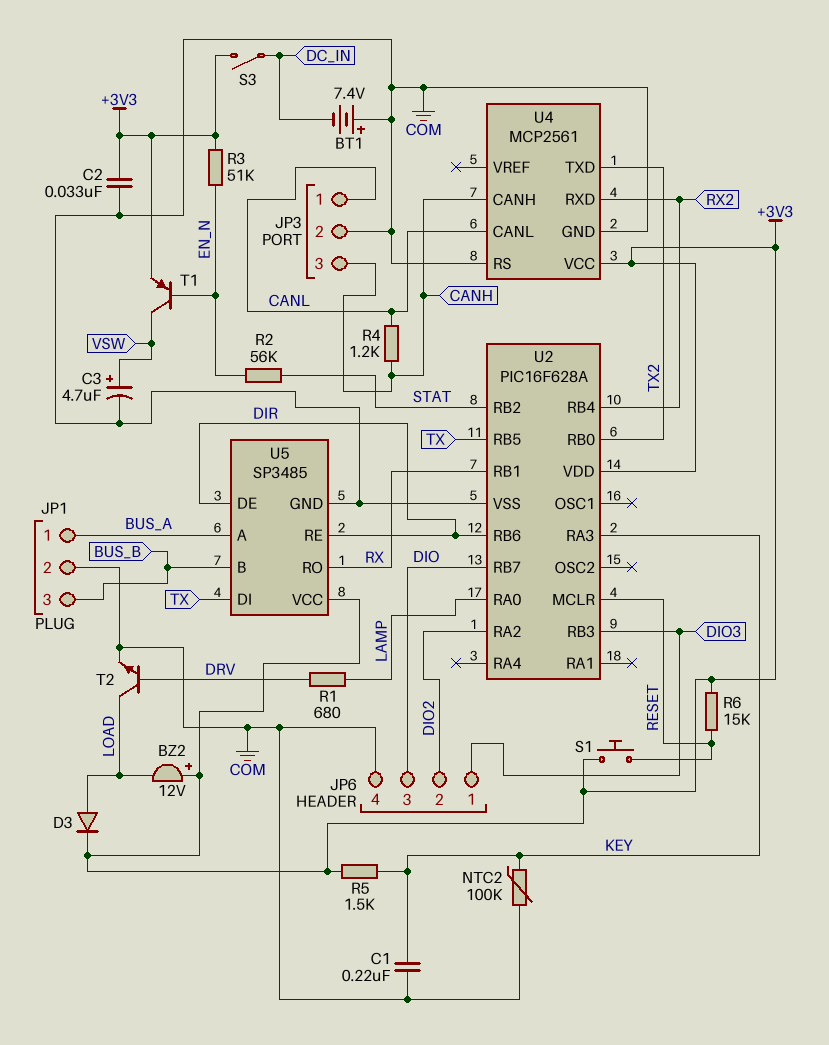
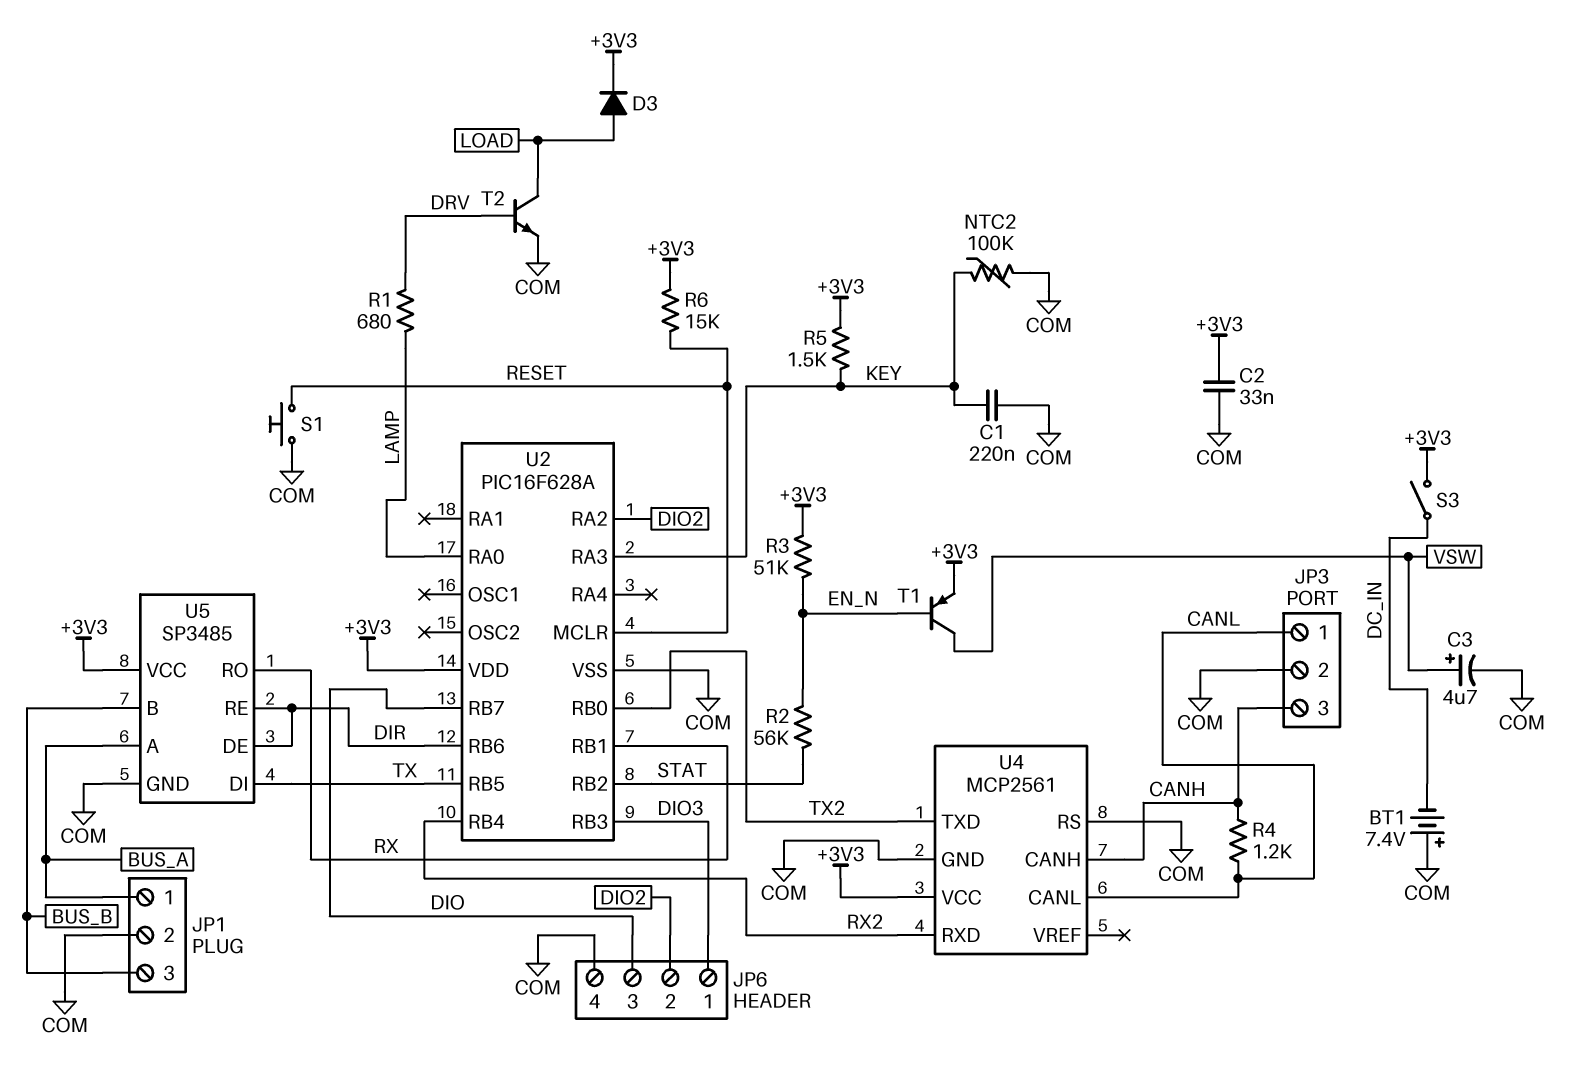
BZ2: buzzer 12V (plus +3V3, minus LOAD) -> none
S1: button (+3V3, RESET) -> button (COM, RESET)

